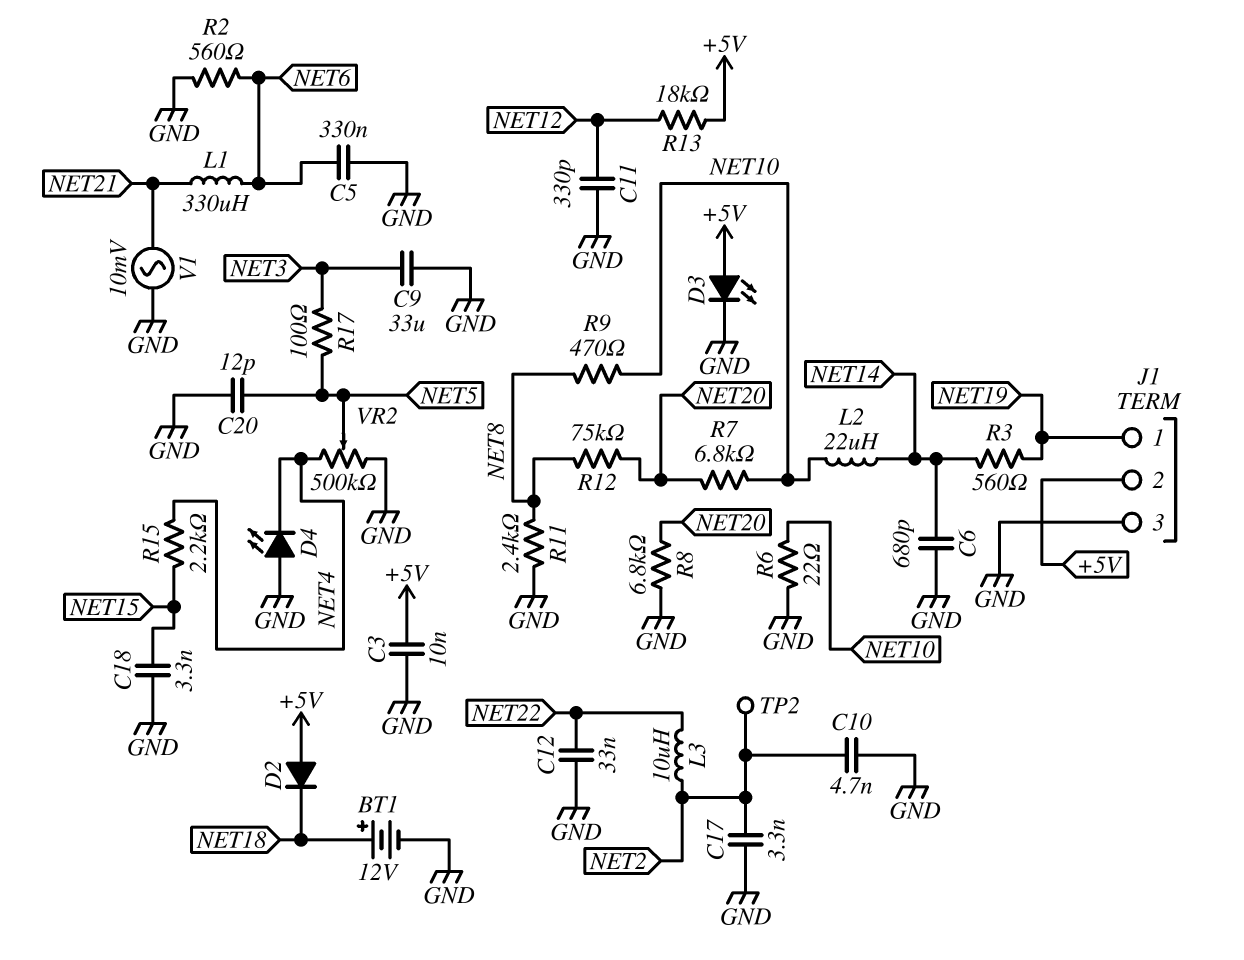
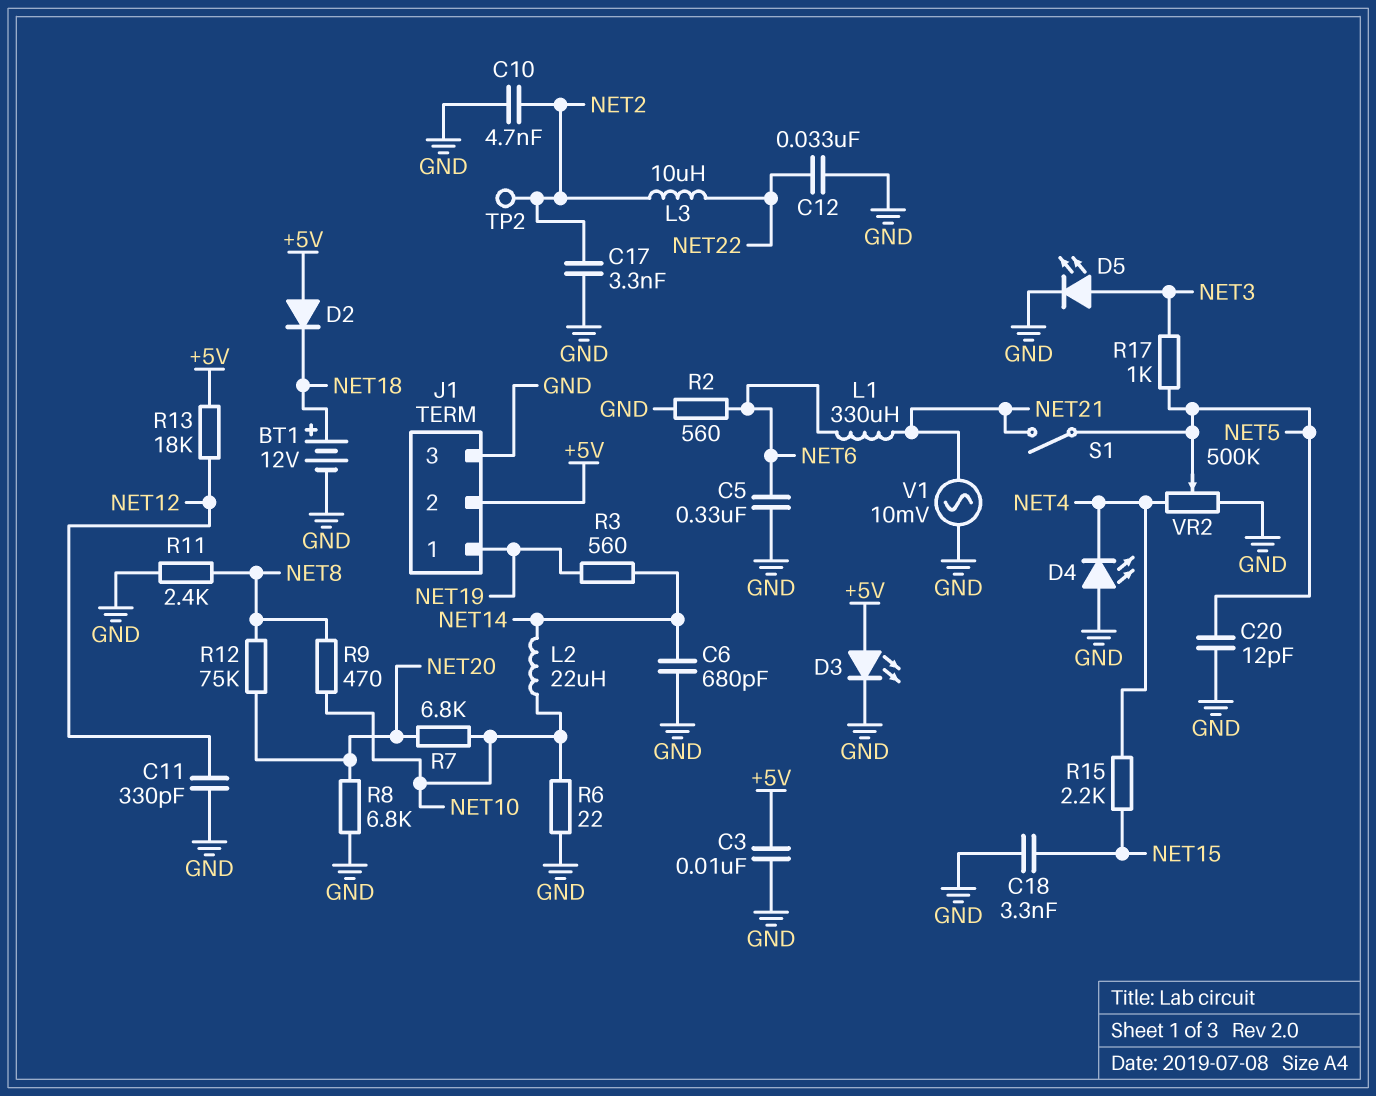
C9: 33uF (GND, NET3) -> none
D5: none -> LED (A NET3, K GND)
R17: 100 (NET3, NET5) -> 1k (NET3, NET5)
S1: none -> switch (NET5, NET21)

